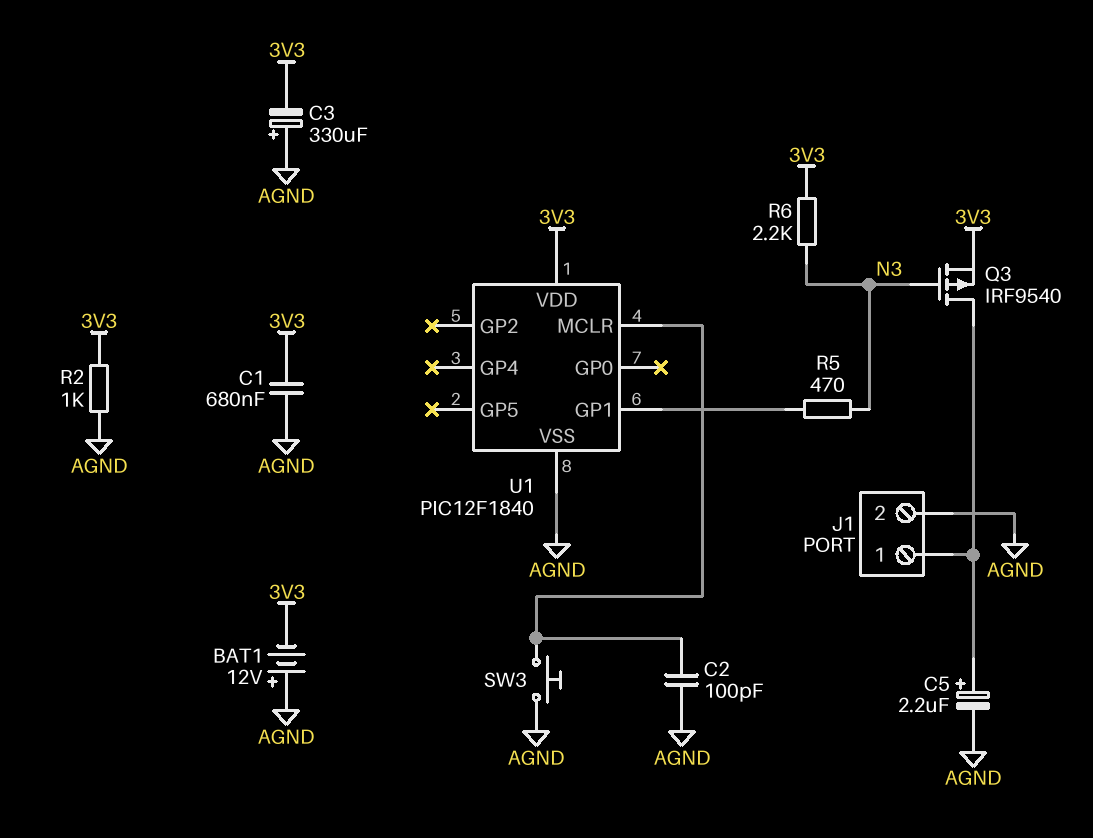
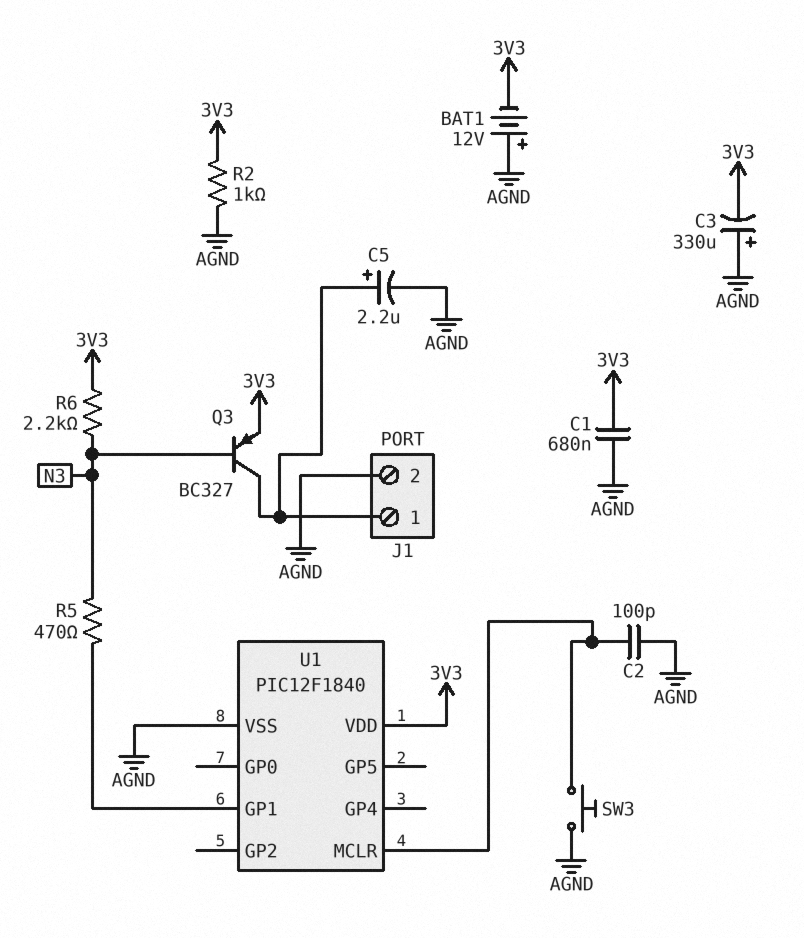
Q3: PMOS IRF9540 (G N3, D J1/1, S 3V3) -> PNP BC327 (B N3, C J1/1, E 3V3)

